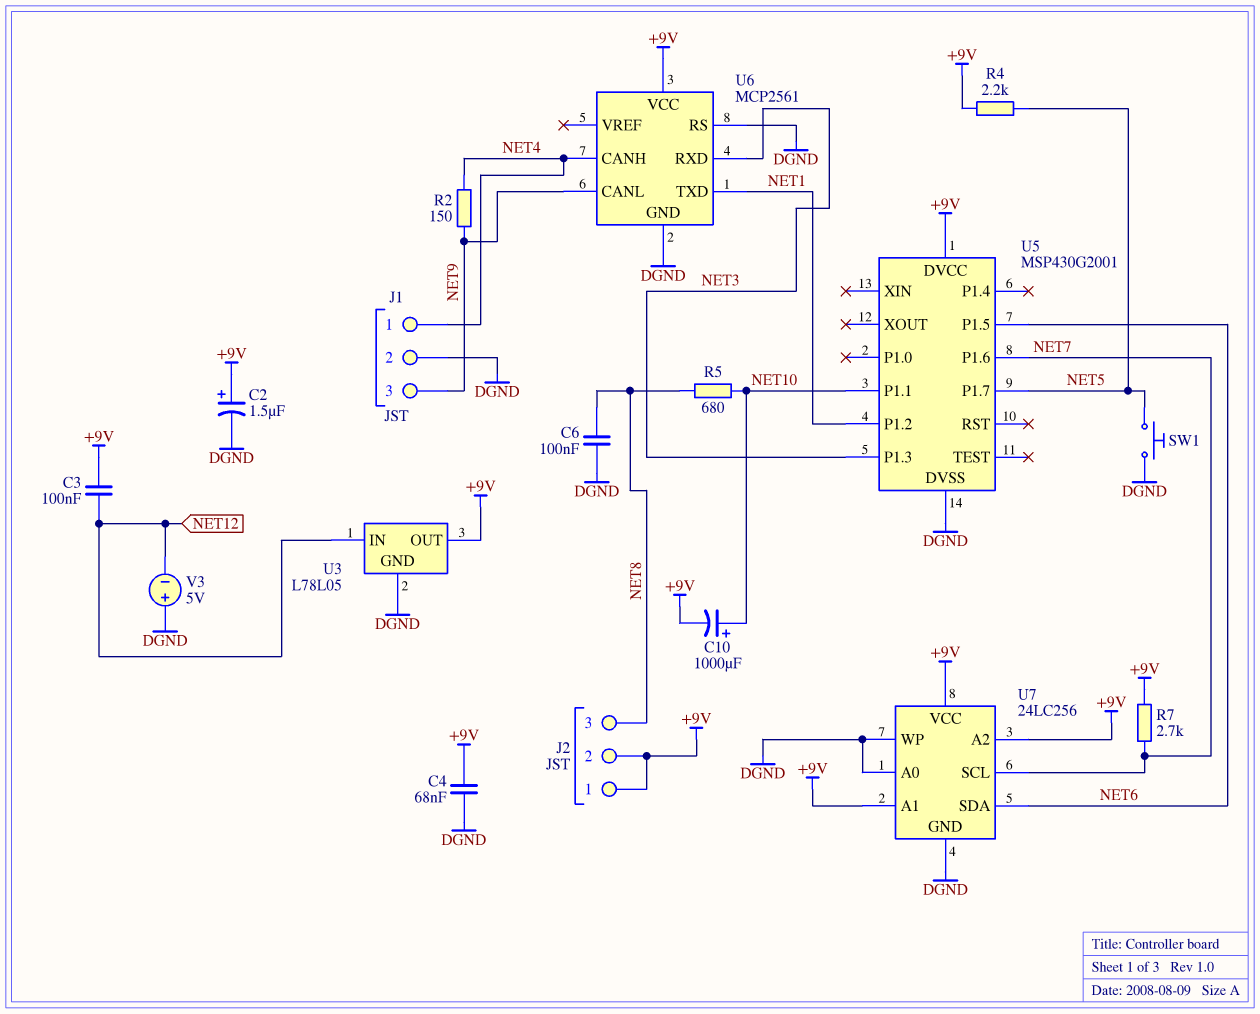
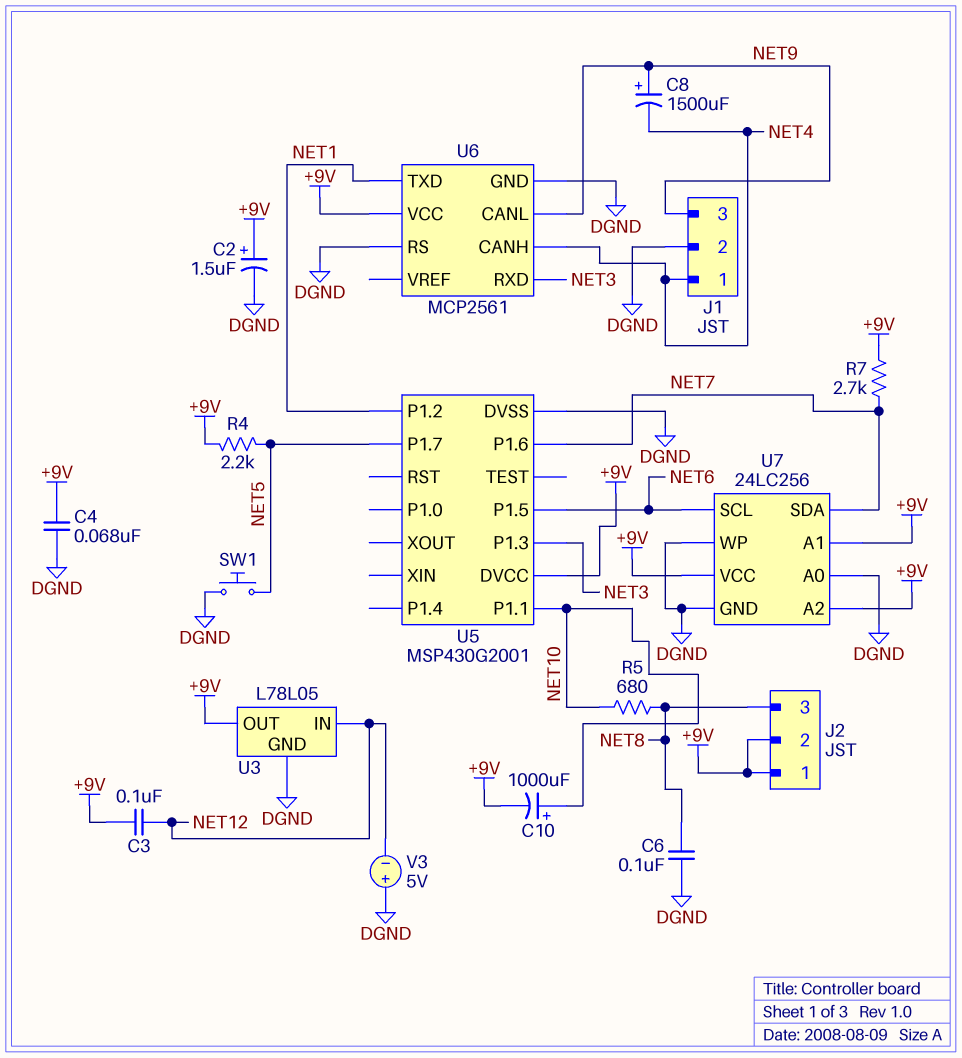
C8: none -> 1500uF (plus NET9, minus NET4)
R2: 150 (NET4, NET9) -> none
U7 pin SCL: NET7 -> NET6
U7 pin SDA: NET6 -> NET7

